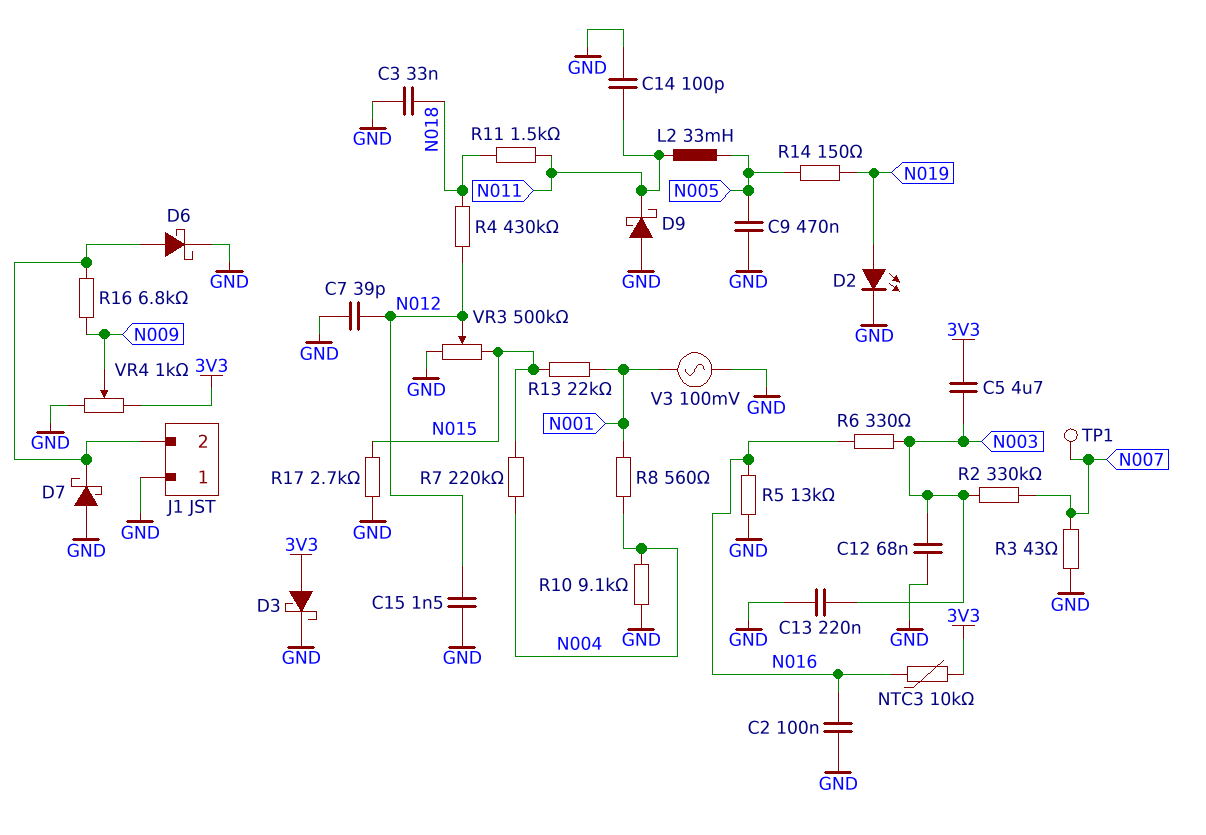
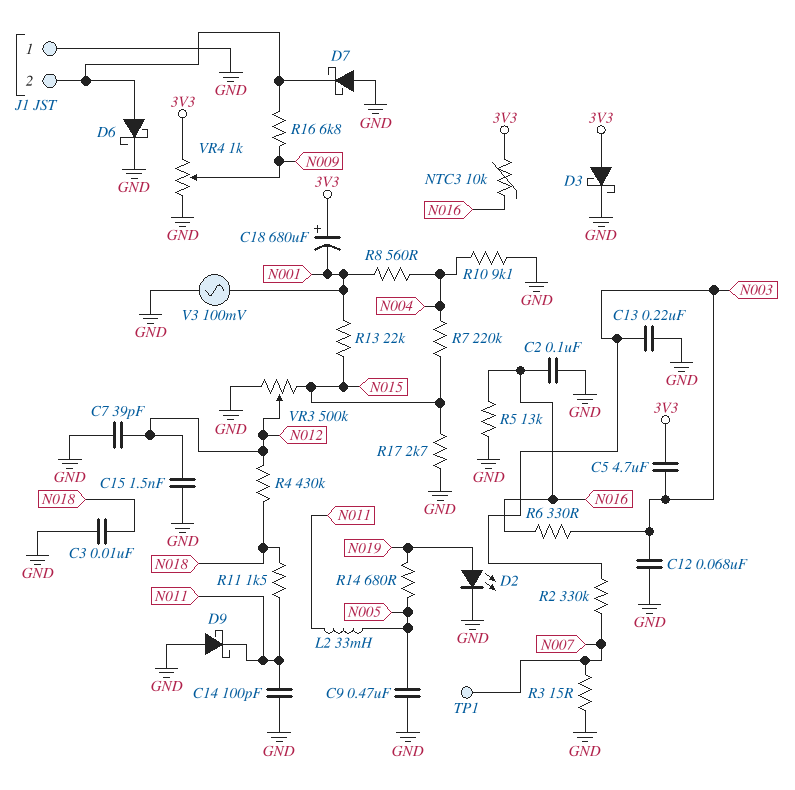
C3: 33nF (GND, N018) -> 10nF (GND, N018)
C18: none -> 680uF (plus 3V3, minus N001)
R3: 43 (GND, N007) -> 15 (GND, N007)
R14: 150 (N005, N019) -> 680 (N005, N019)

